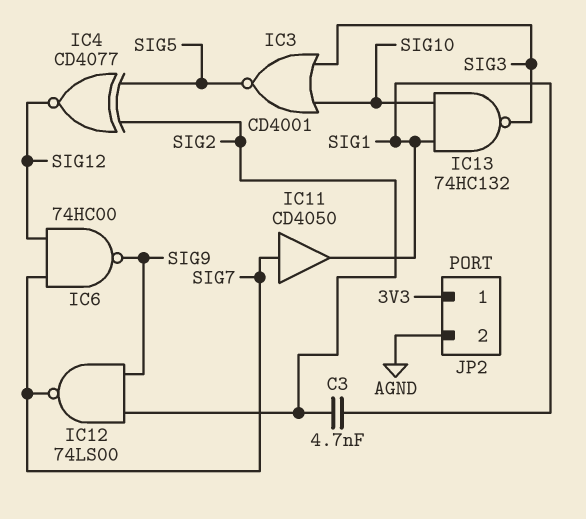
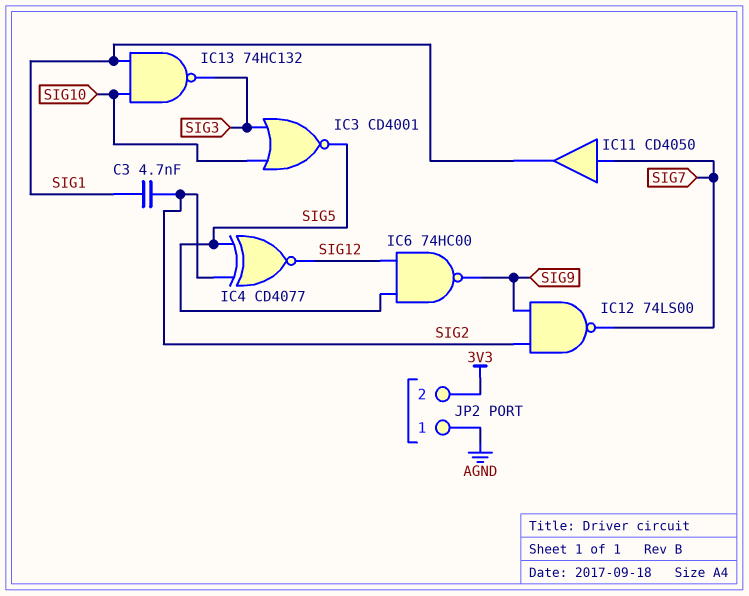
IC6: NAND 74HC00 (in SIG7, in SIG12, out SIG9) -> NAND 74HC00 (in SIG5, in SIG12, out SIG9)
JP2 pin 1: 3V3 -> AGND
JP2 pin 2: AGND -> 3V3

